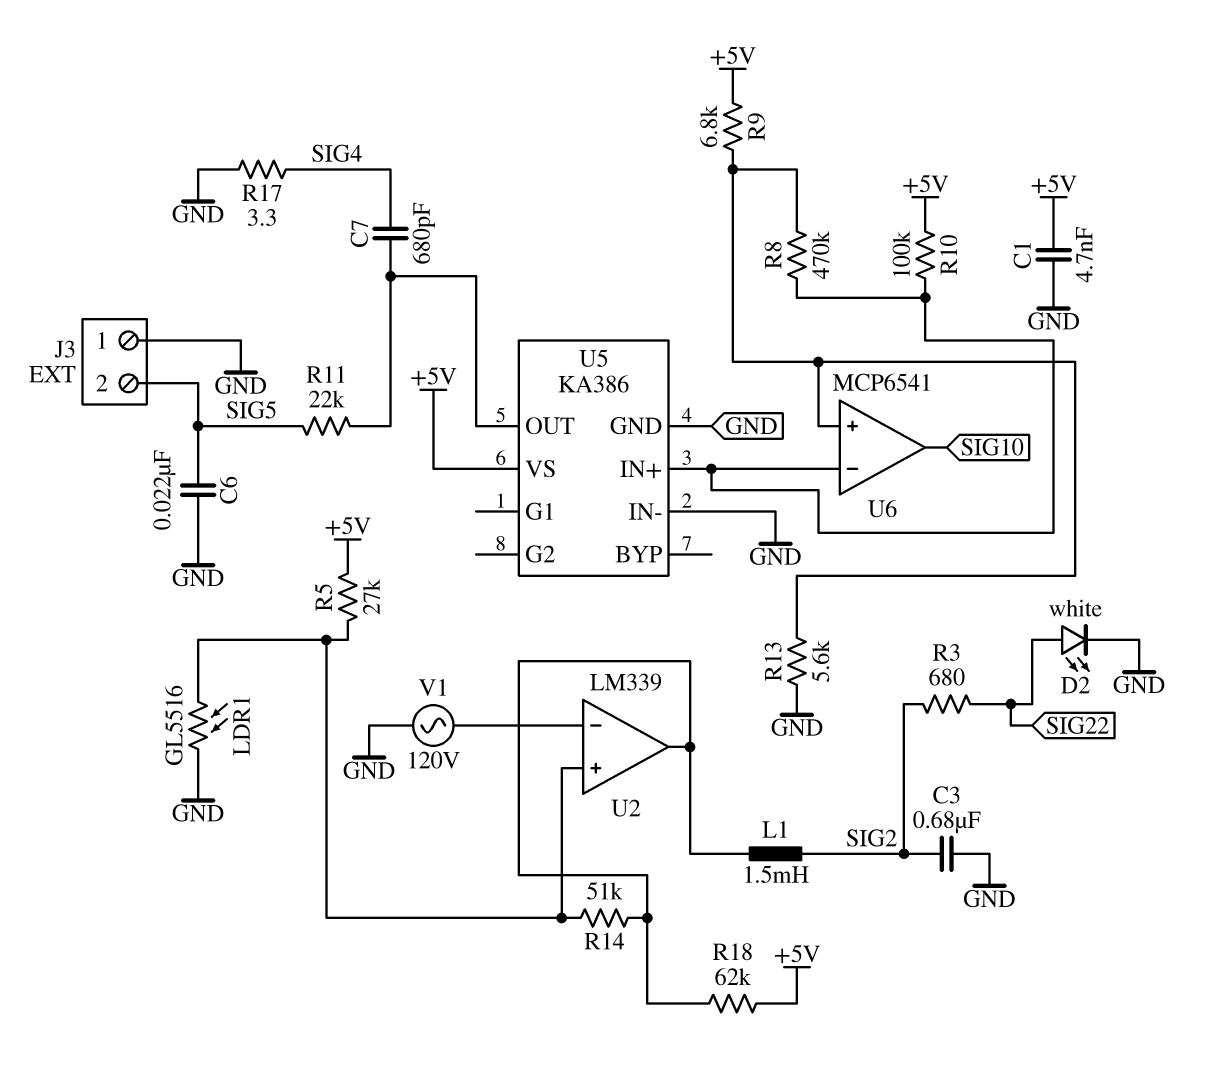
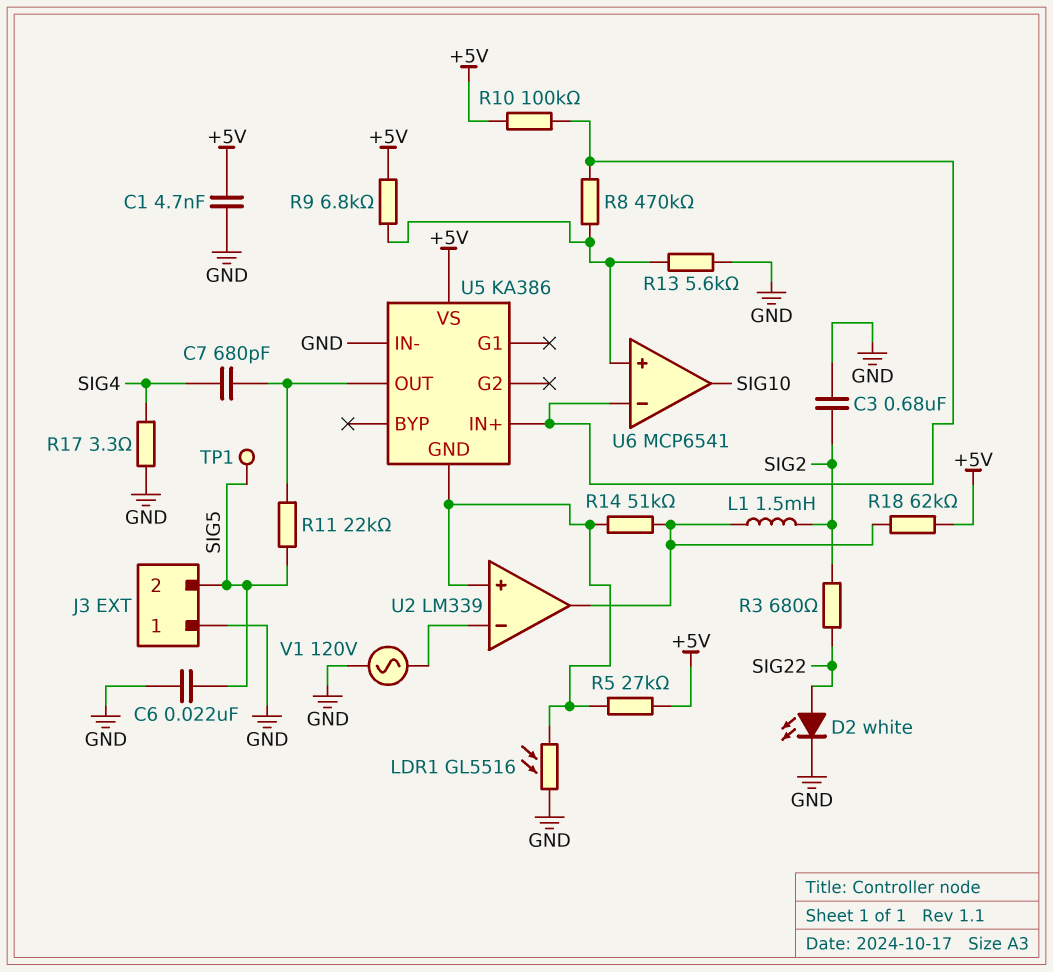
TP1: none -> test point (SIG5)
U5 pin GND: GND -> U2/in+

